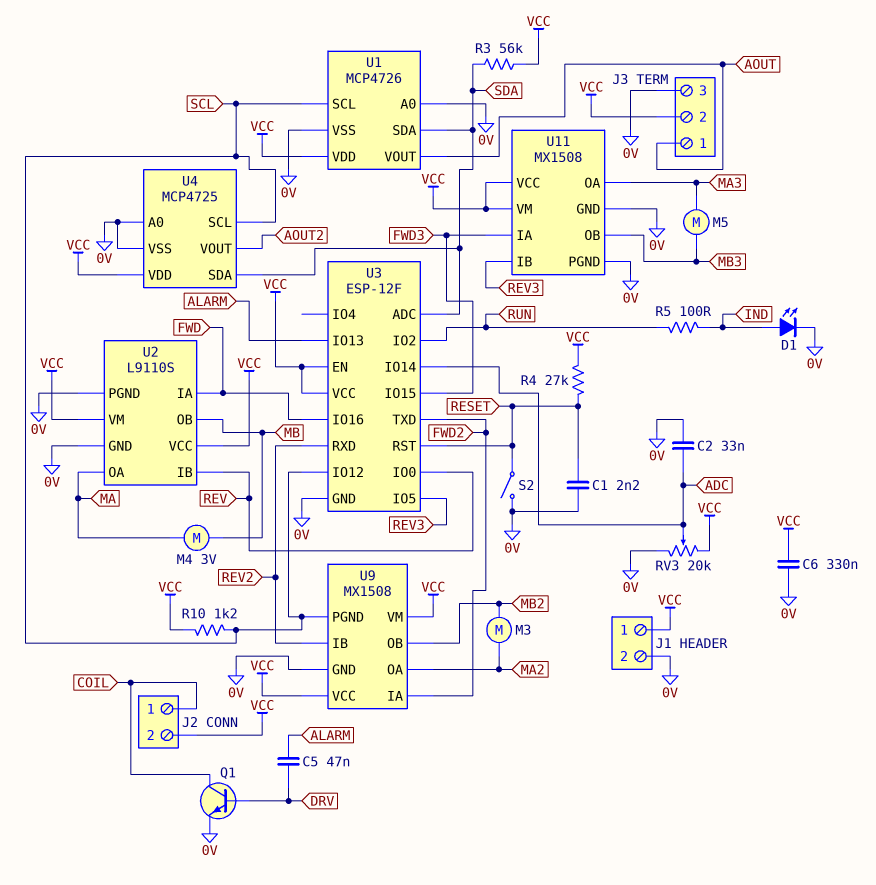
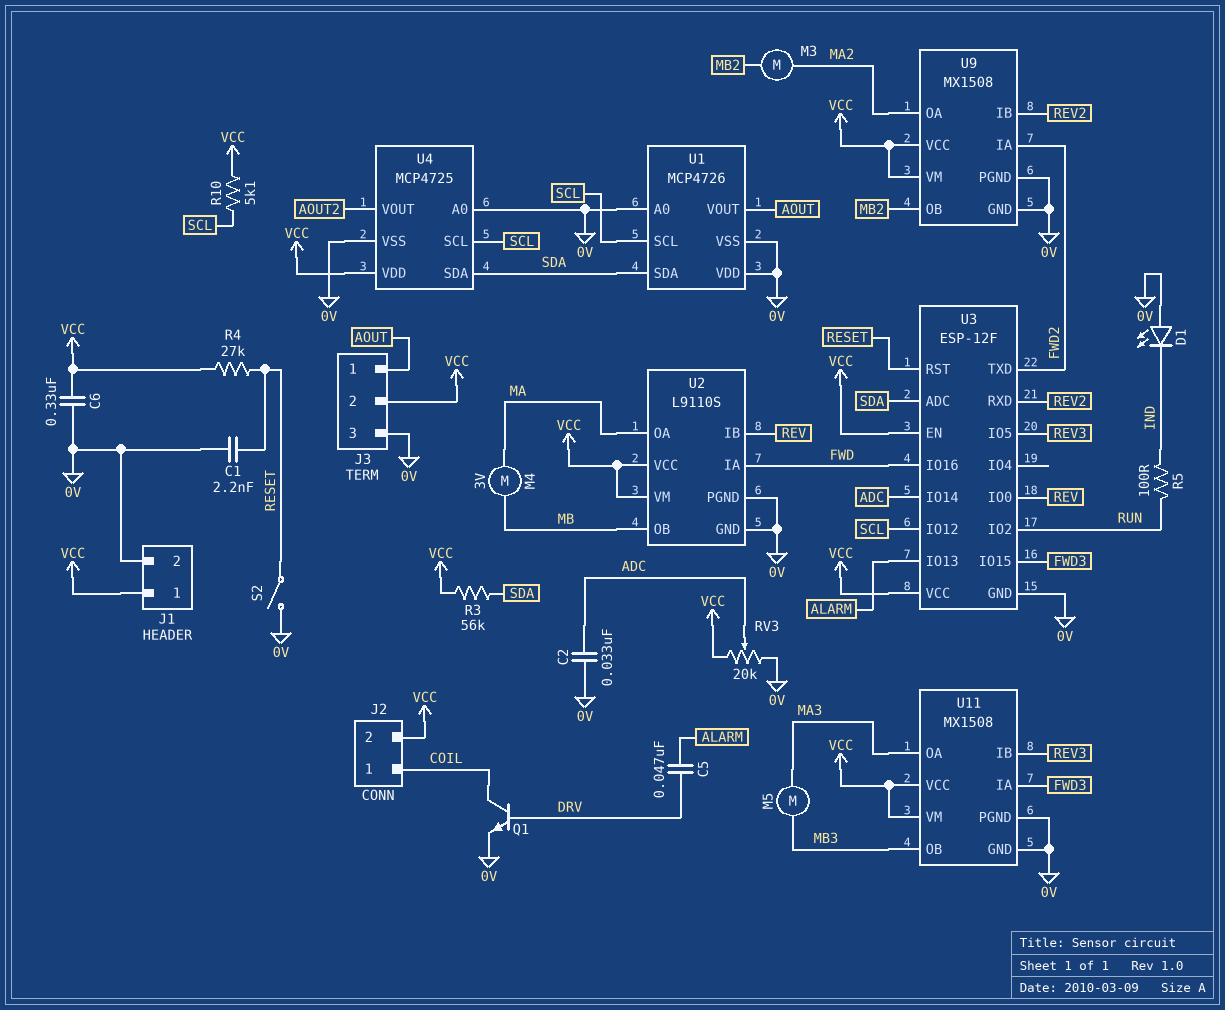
D1: LED (A IND, K 0V) -> LED (A 0V, K IND)
R10: 1.2k (SCL, VCC) -> 5.1k (SCL, VCC)
U1 pin VDD: VCC -> 0V
U9 pin PGND: SCL -> 0V

